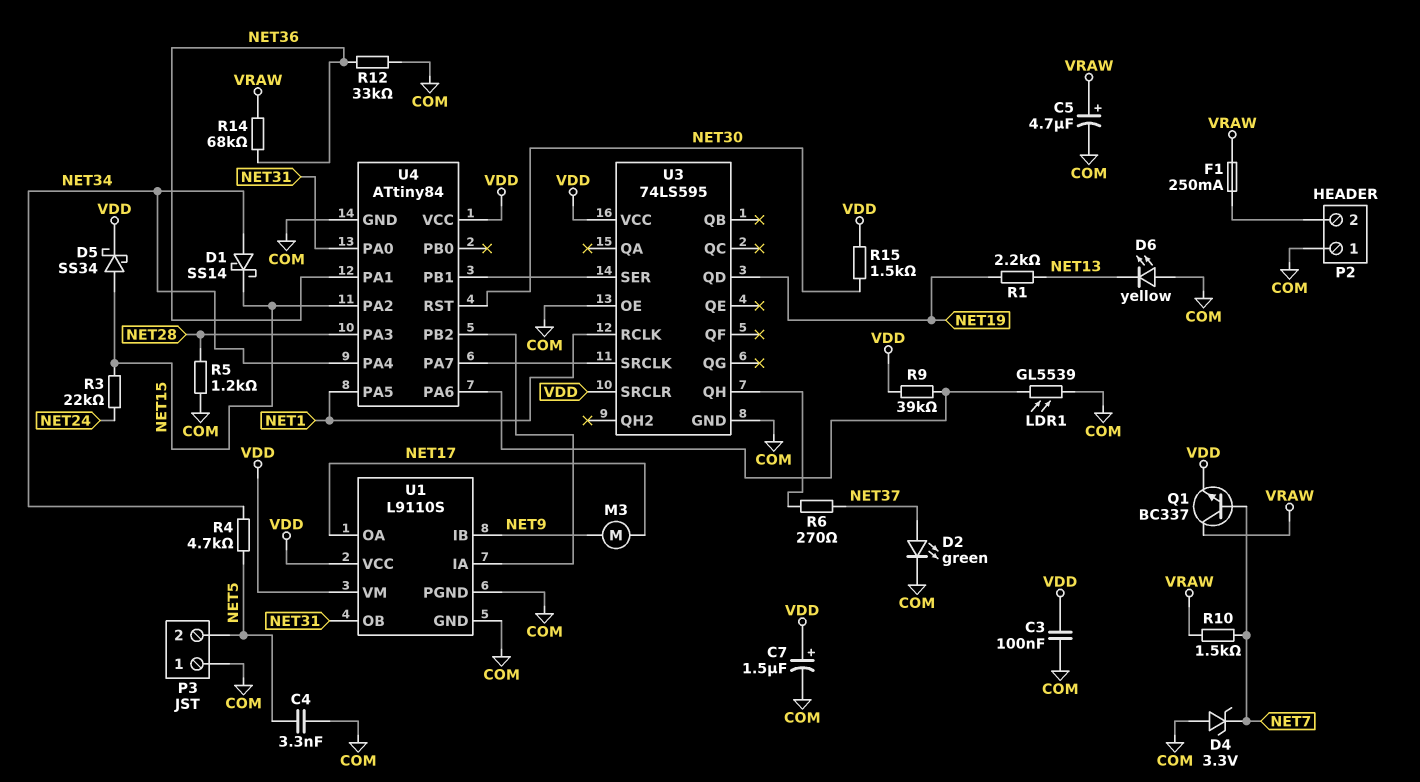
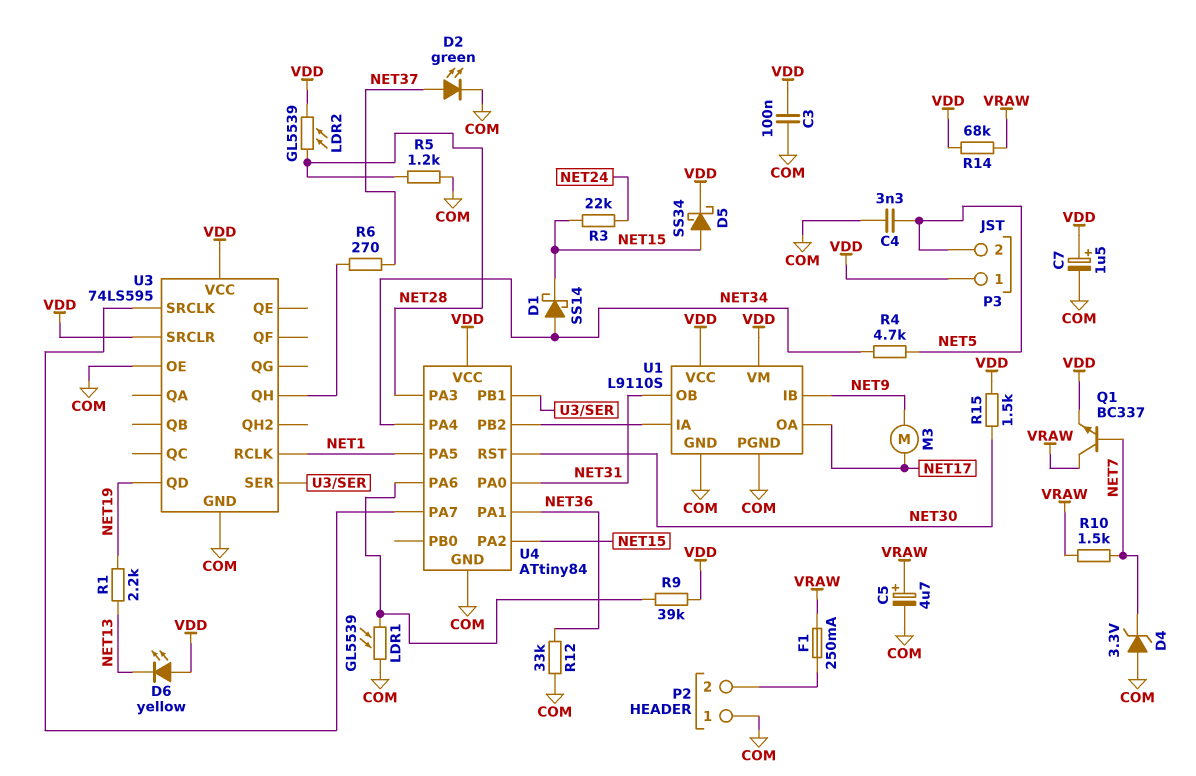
D6: LED yellow (A COM, K NET13) -> LED yellow (A VDD, K NET13)
LDR2: none -> GL5539 (NET28, VDD)
P3 pin 1: COM -> VDD
R14: 68k (NET36, VRAW) -> 68k (VDD, VRAW)

